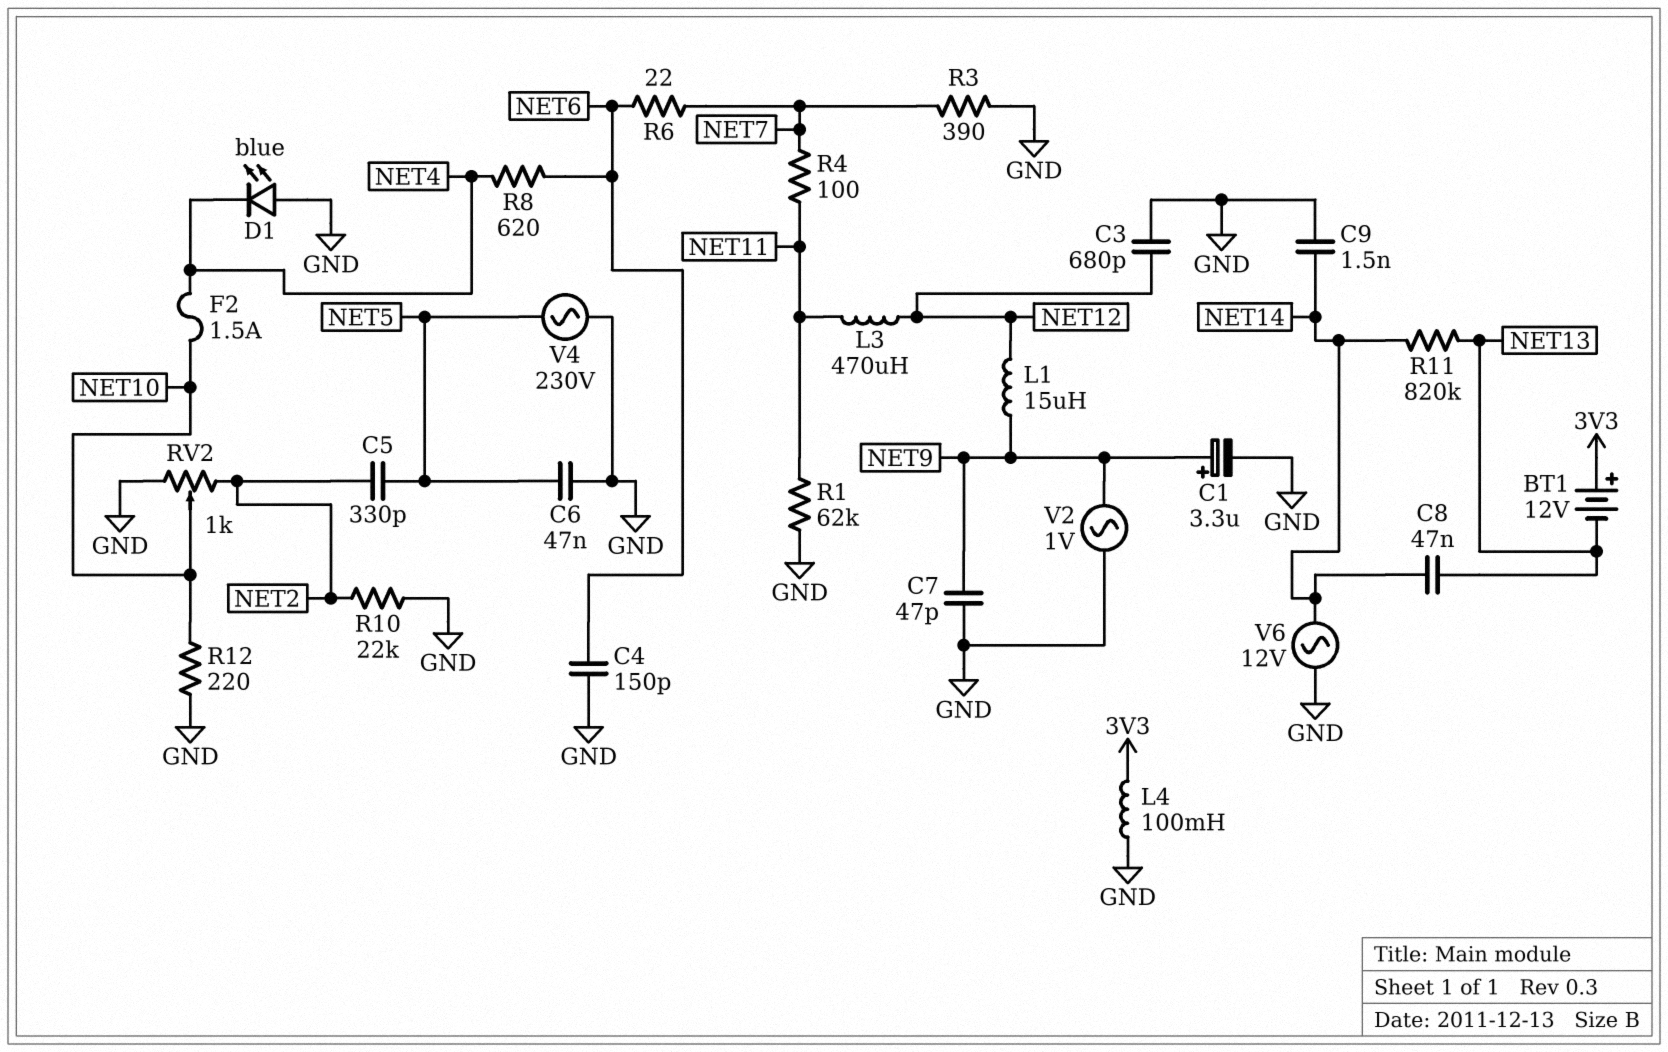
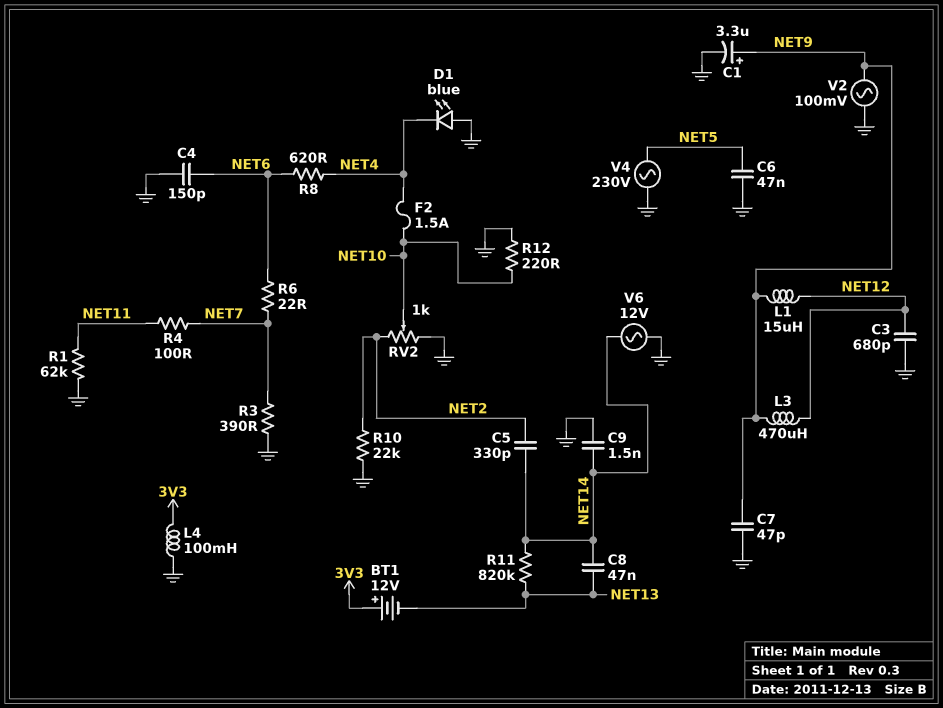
C5: 330pF (NET2, NET5) -> 330pF (NET2, NET14)
L3: 470uH (NET11, NET12) -> 470uH (NET9, NET12)
V2: AC 1V (GND, NET9) -> AC 100mV (GND, NET9)

